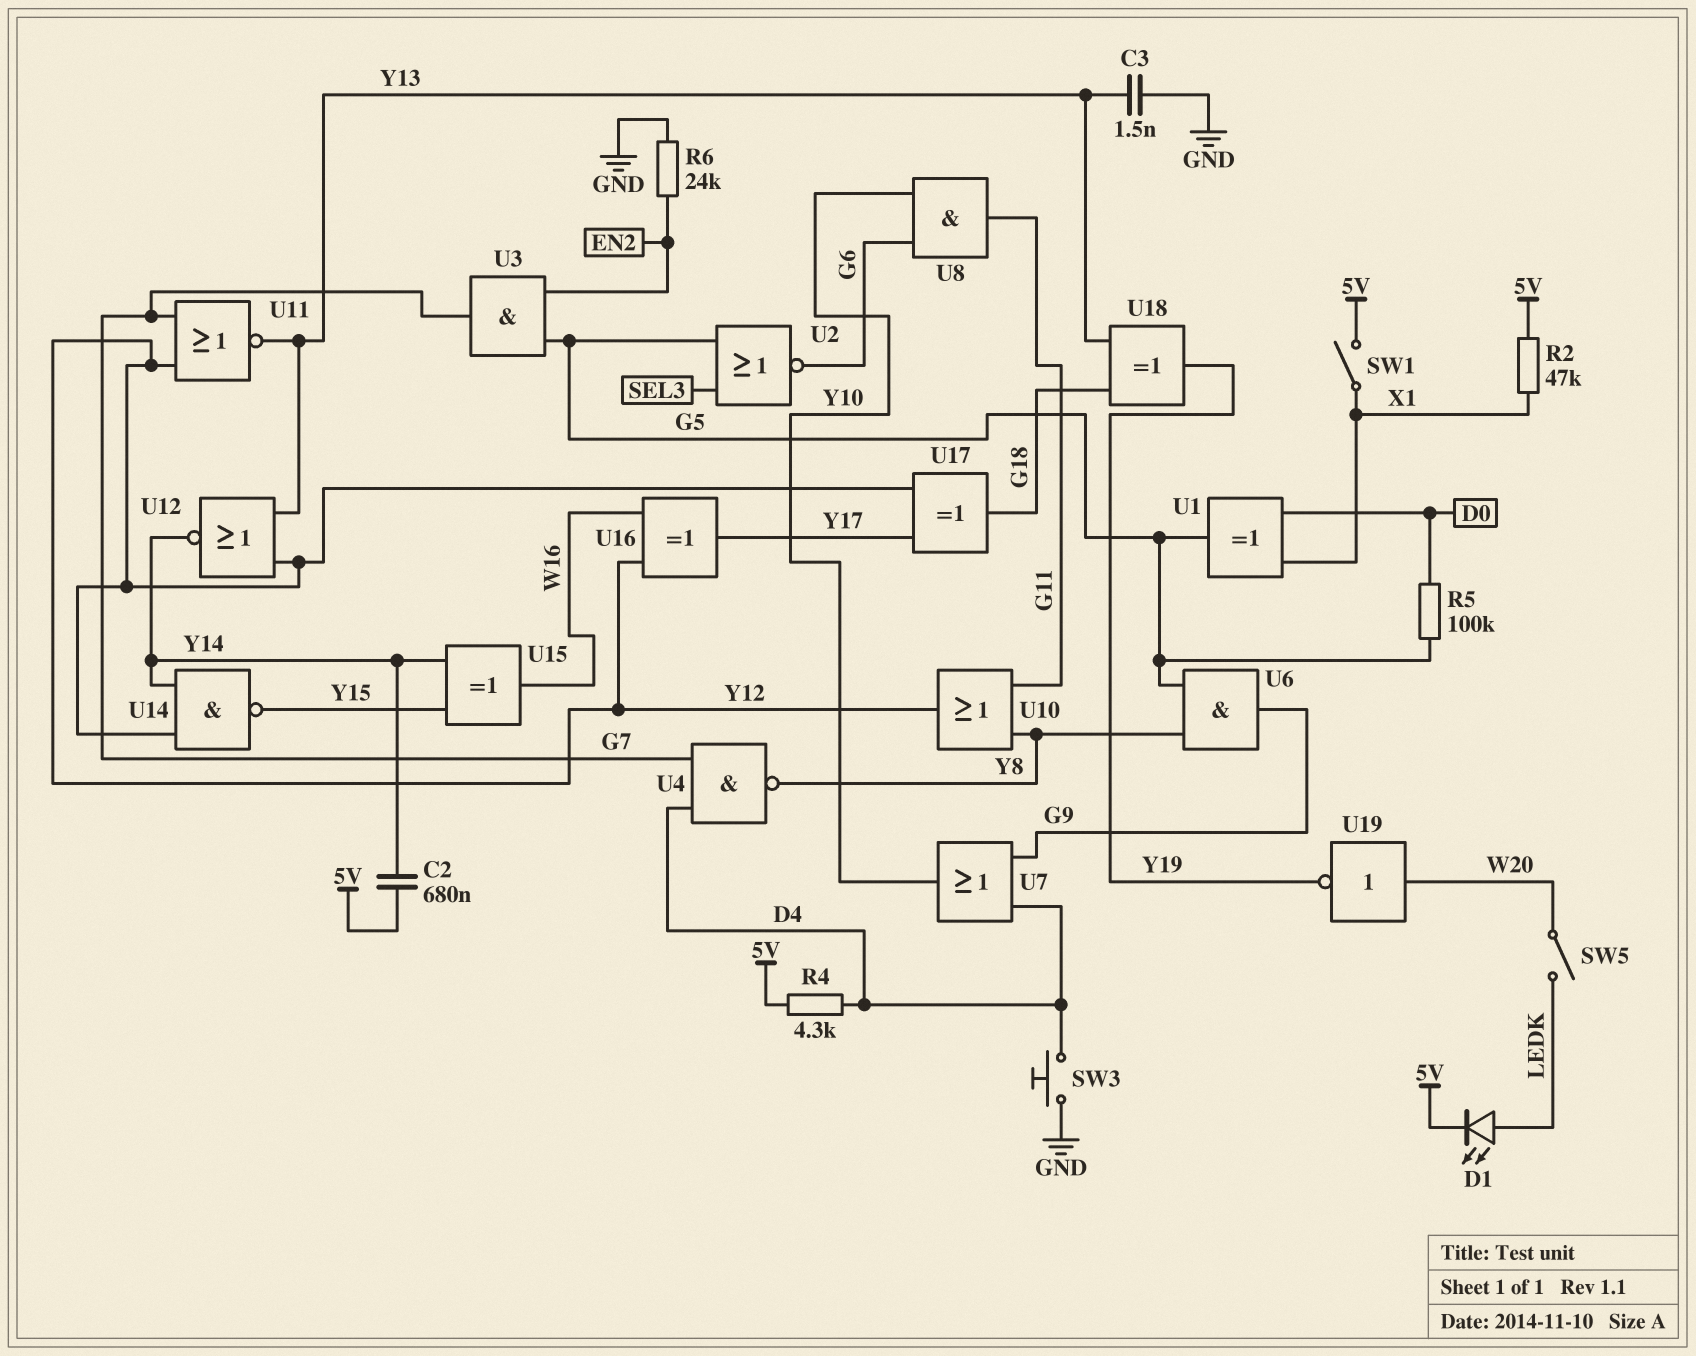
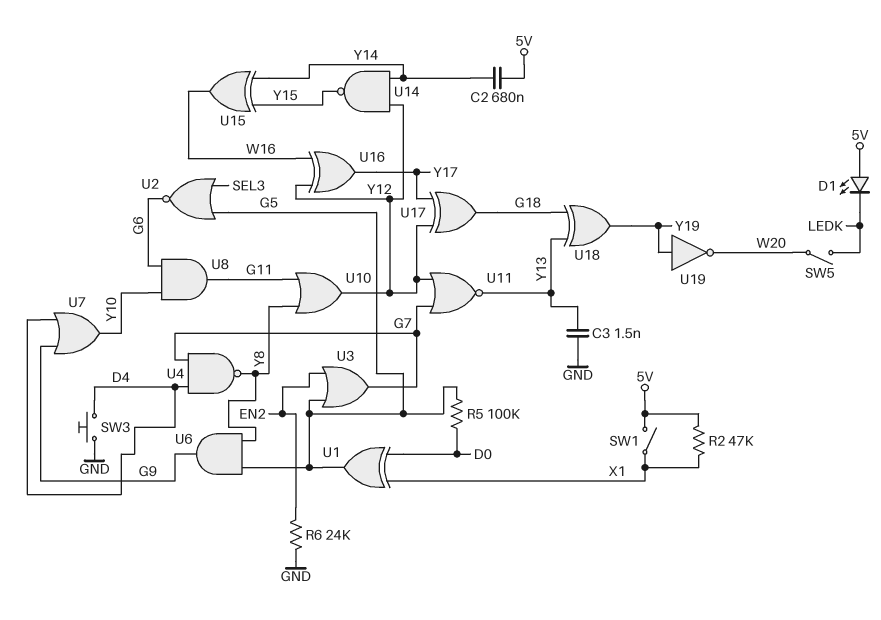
D1: LED (A LEDK, K 5V) -> LED (A 5V, K LEDK)
R4: 4.3k (5V, D4) -> none
U3: AND (in EN2, in G5, out G7) -> OR (in EN2, in G5, out G7)
U12: NOR (in Y12, in Y13, out Y14) -> none
U19: NOT (in W20, out Y19) -> NOT (in Y19, out W20)

